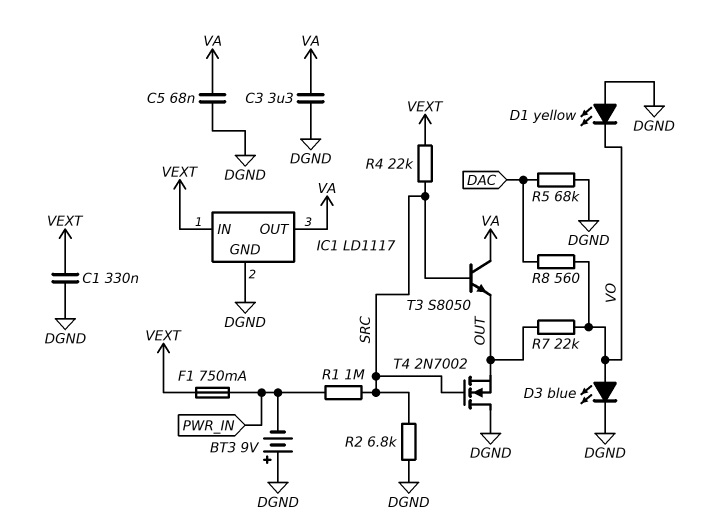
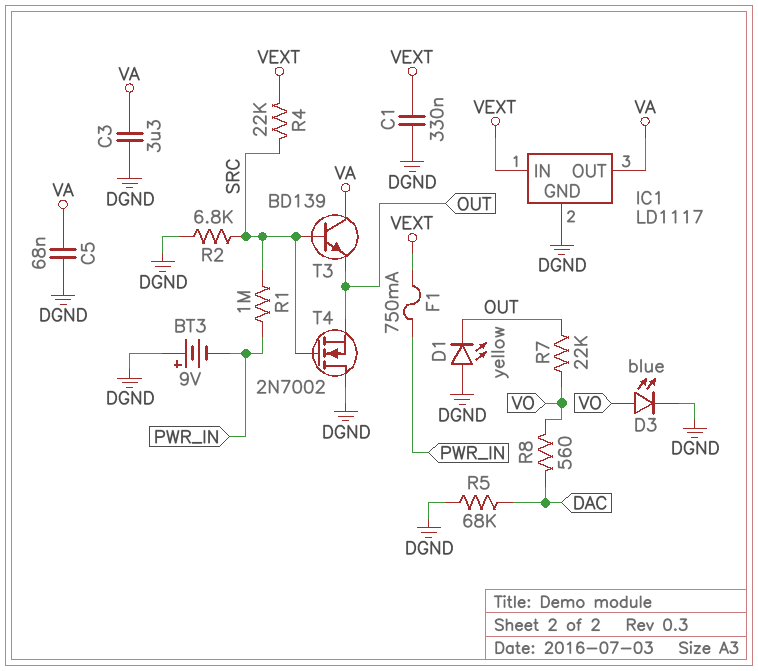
D1: LED yellow (A DGND, K VO) -> LED yellow (A DGND, K OUT)
T3: NPN S8050 (B SRC, C VA, E OUT) -> NPN BD139 (B SRC, C VA, E OUT)

